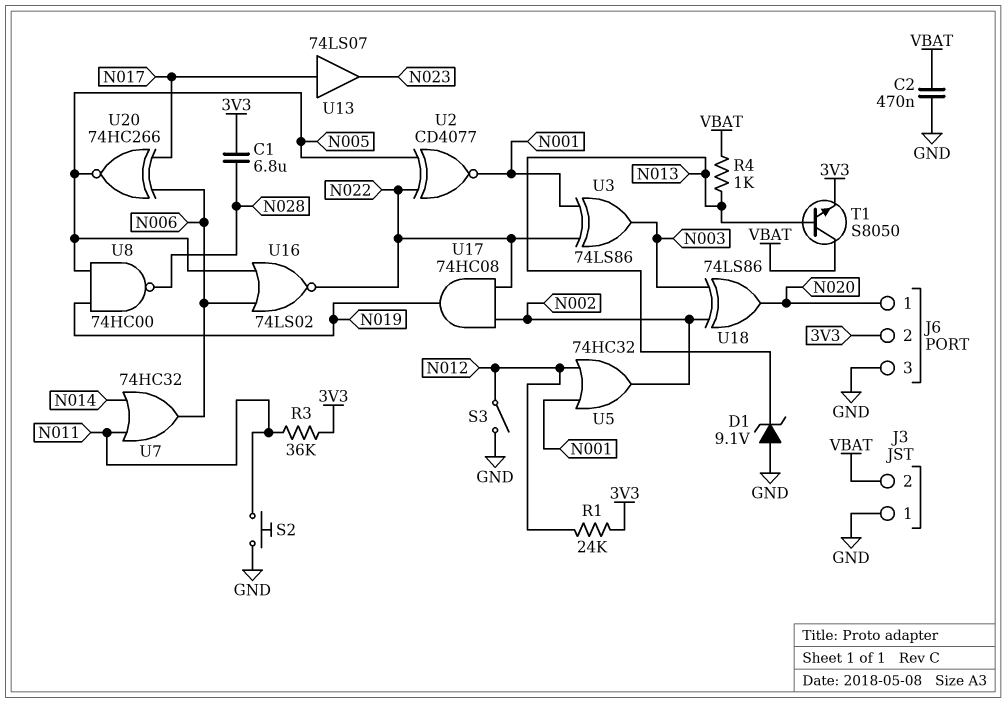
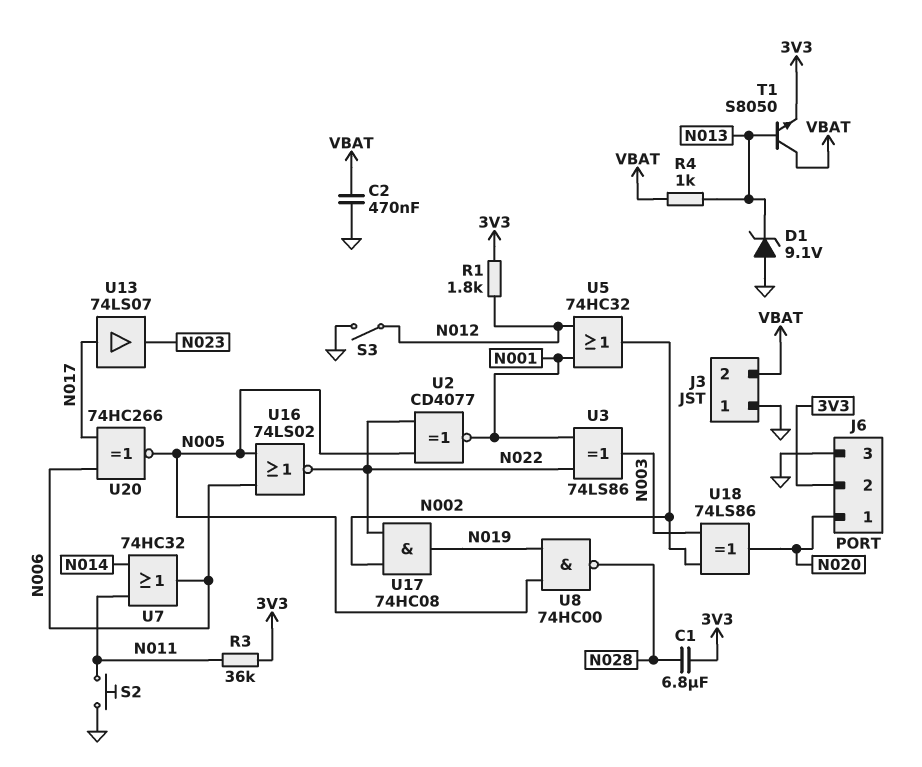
R1: 24k (3V3, N012) -> 1.8k (3V3, N012)

